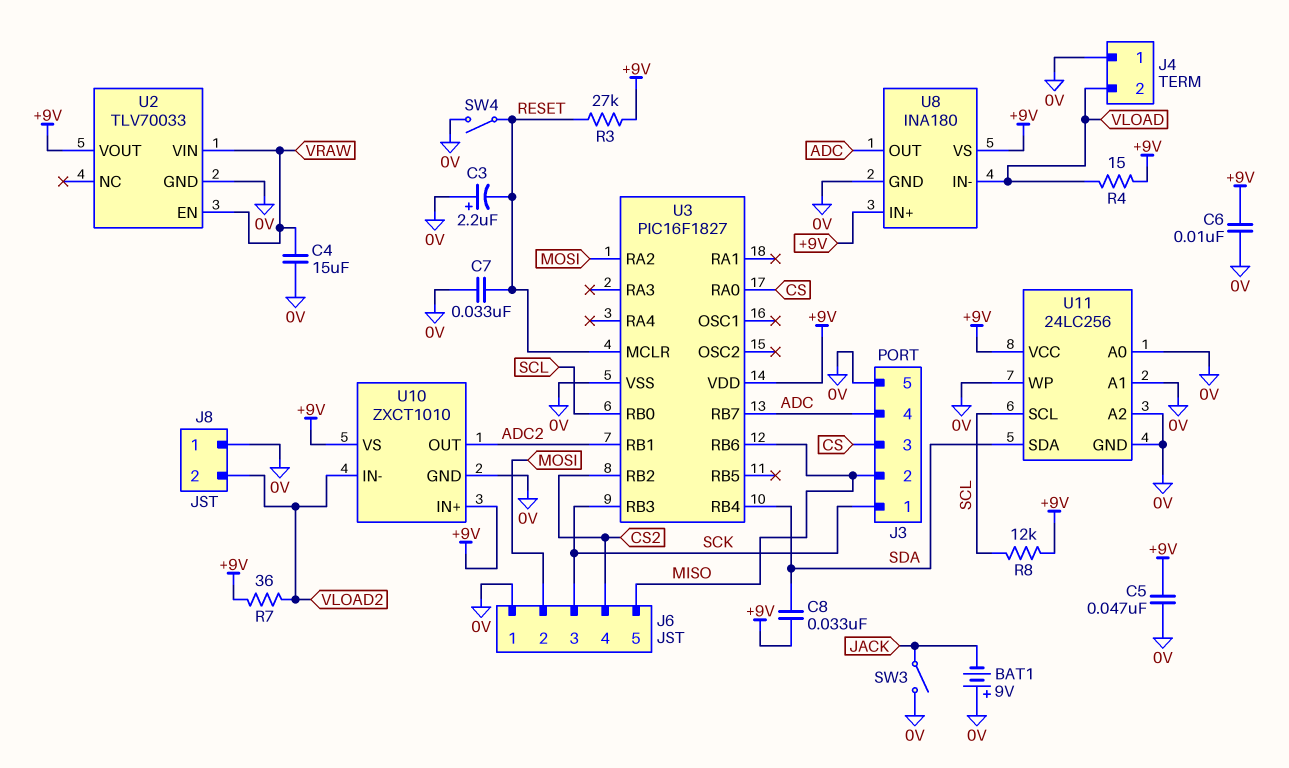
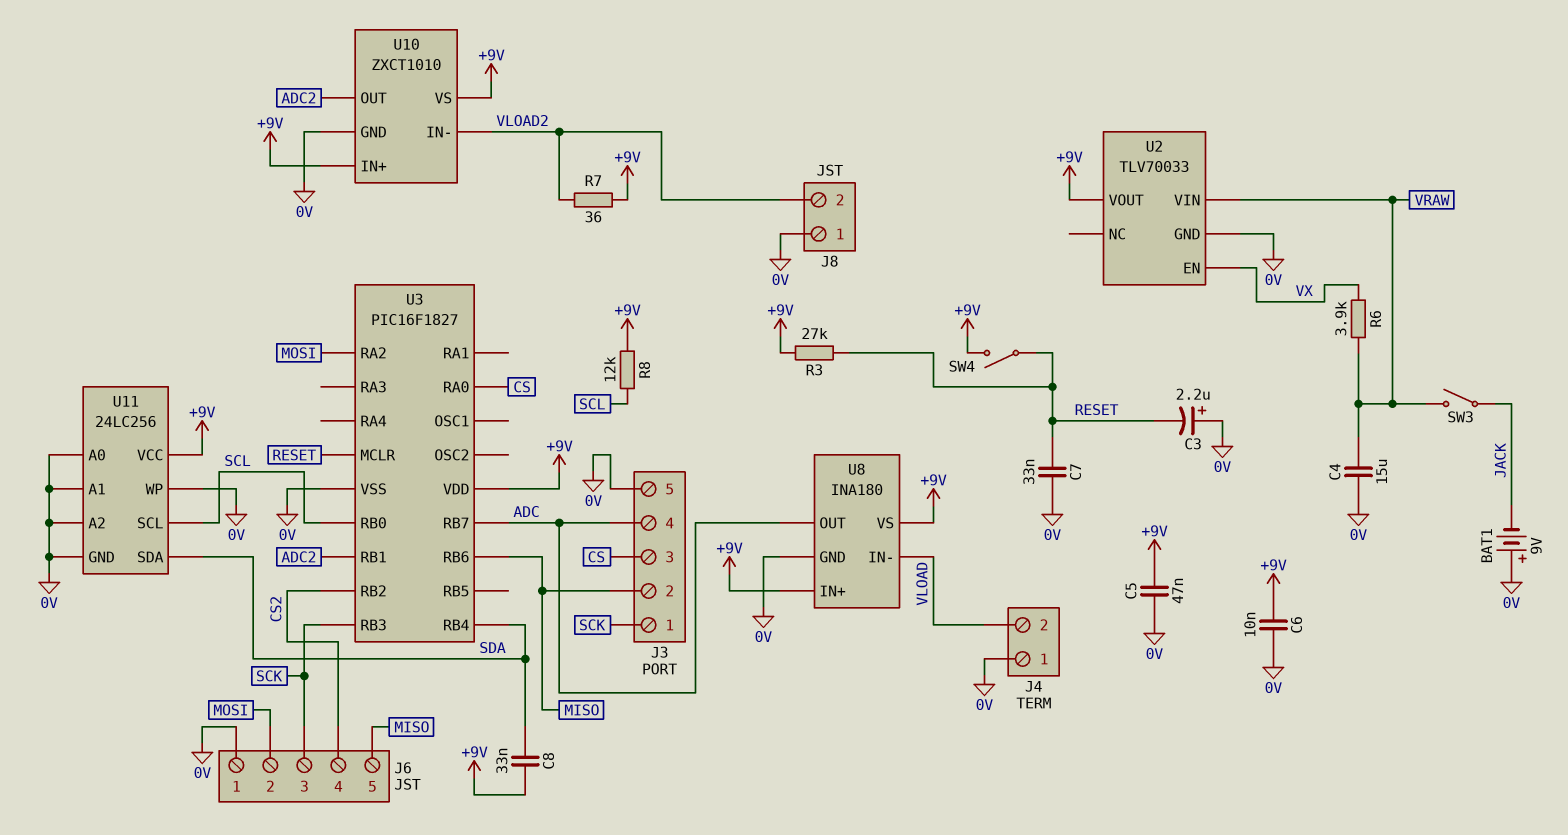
R4: 15 (+9V, VLOAD) -> none
R6: none -> 3.9k (VRAW, VX)
SW3: switch (0V, JACK) -> switch (JACK, VRAW)
SW4: switch (0V, RESET) -> switch (+9V, RESET)
U2 pin EN: VRAW -> VX

